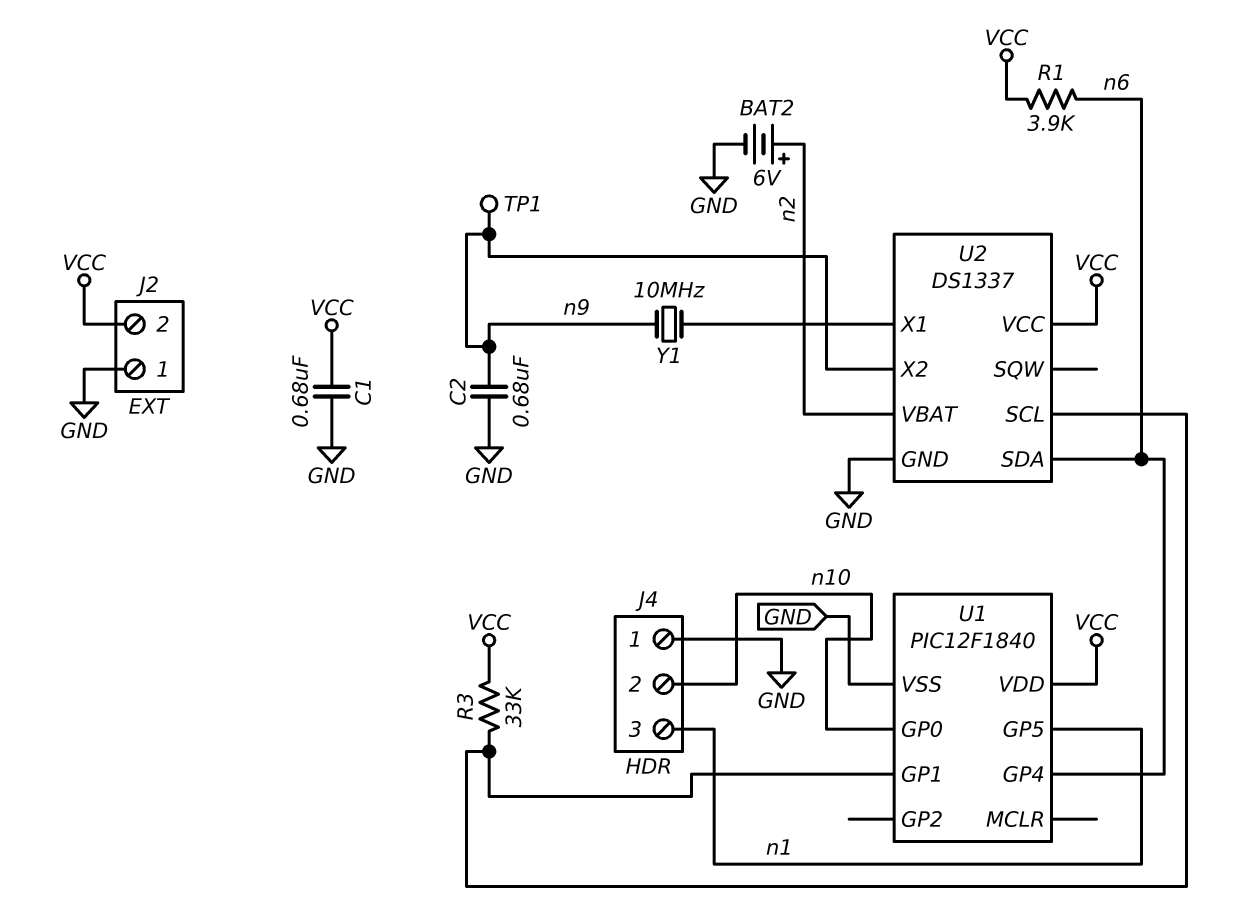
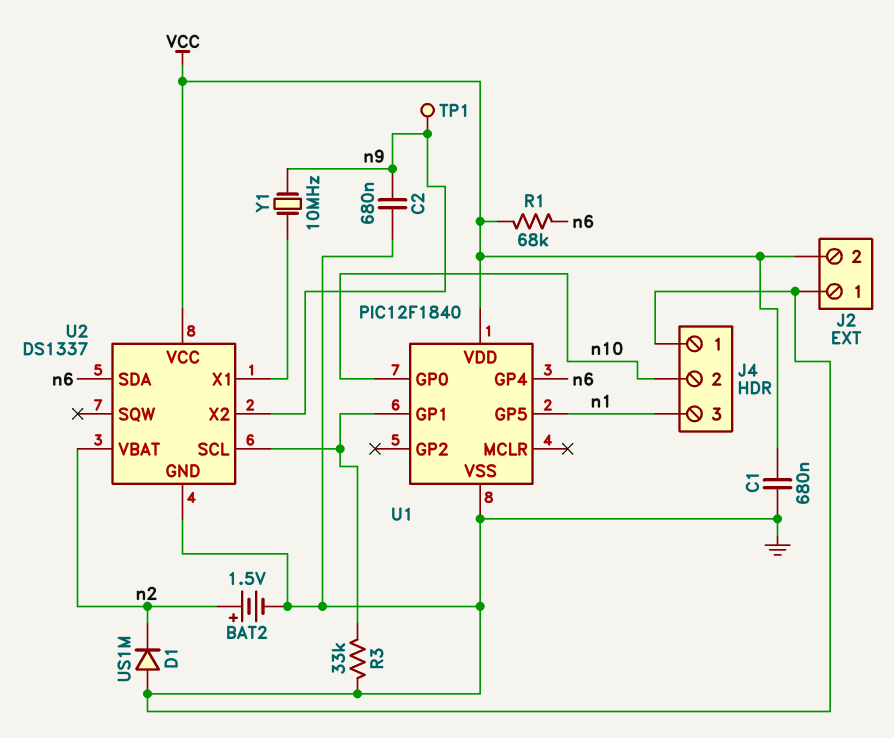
BAT2: 6V (plus n2, minus GND) -> 1.5V (plus n2, minus GND)
D1: none -> diode US1M (A GND, K n2)
R1: 3.9k (VCC, n6) -> 68k (VCC, n6)
R3: 33k (U1/GP1, VCC) -> 33k (GND, U1/GP1)

